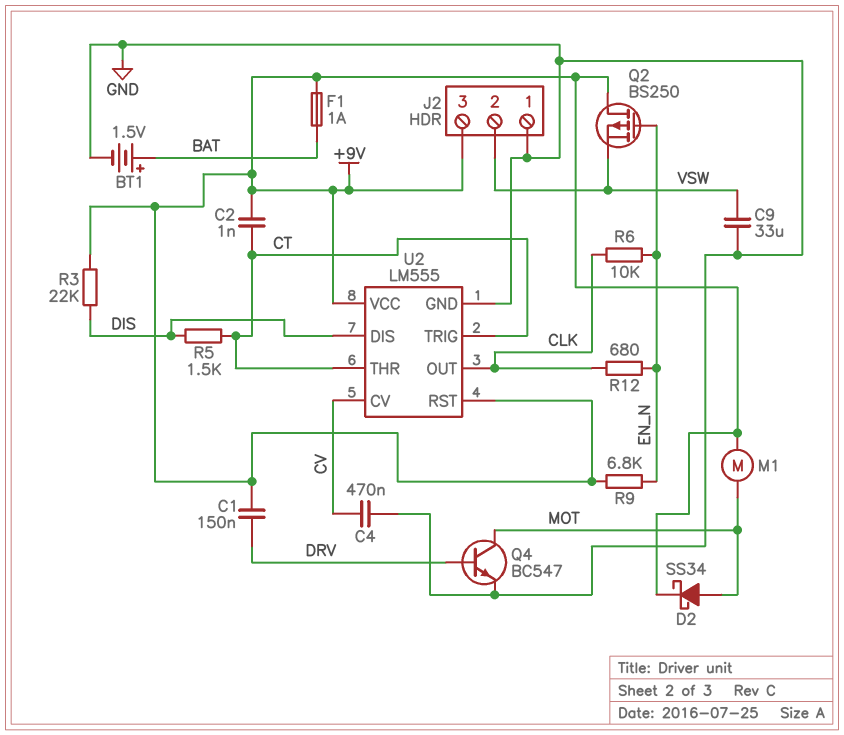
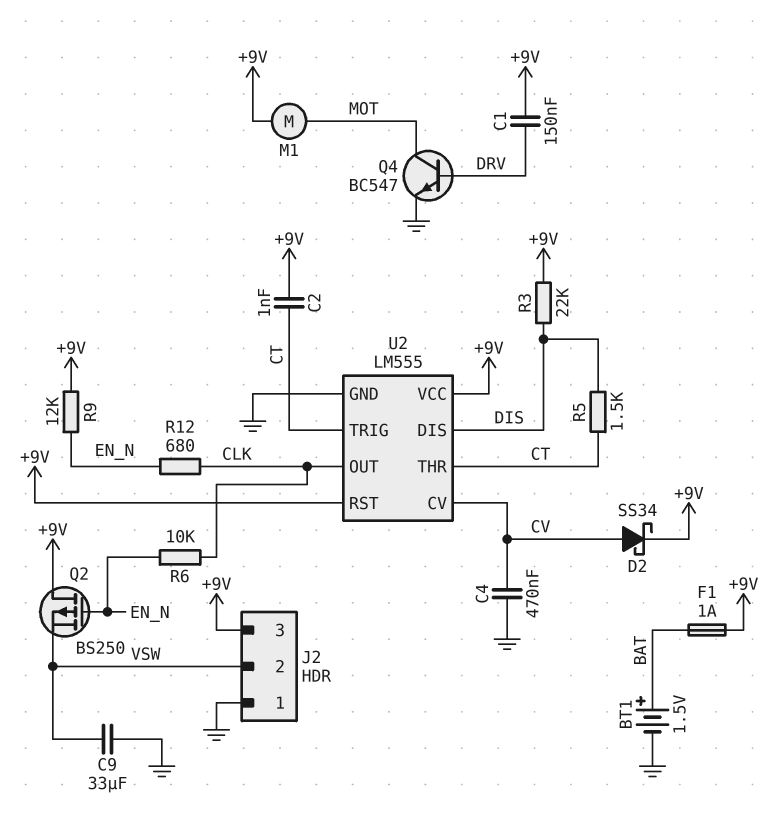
D2: schottky SS34 (A MOT, K +9V) -> schottky SS34 (A CV, K +9V)
R9: 6.8k (+9V, EN_N) -> 12k (+9V, EN_N)

